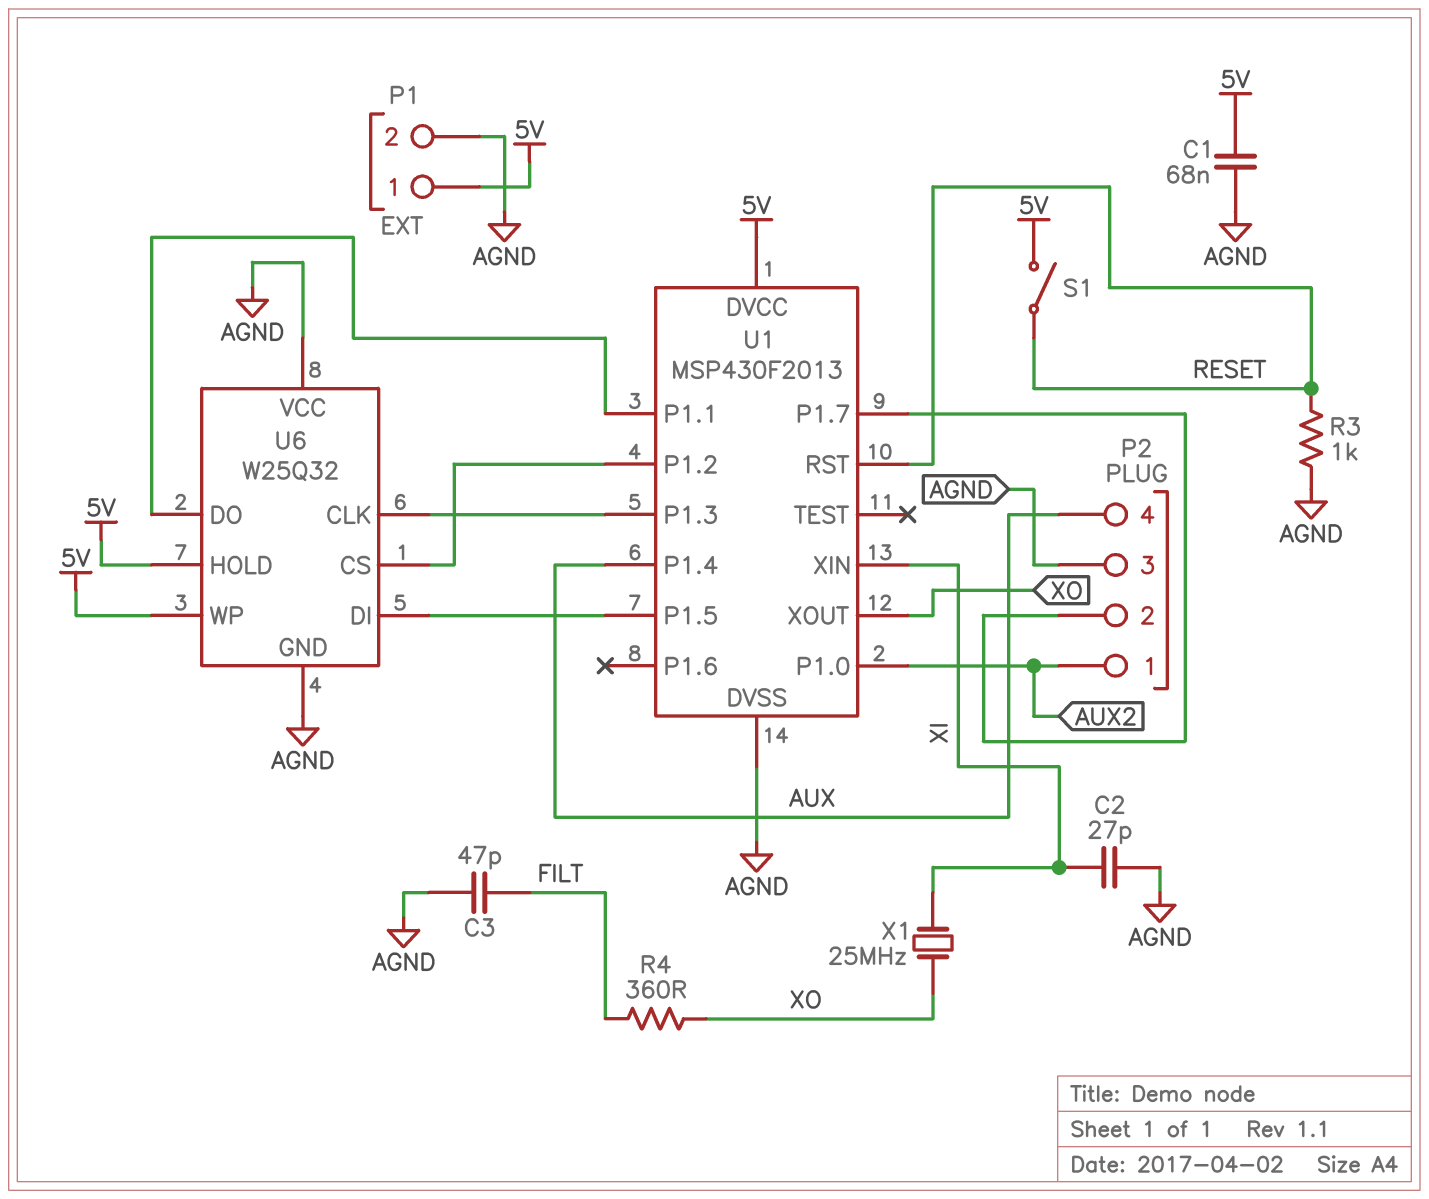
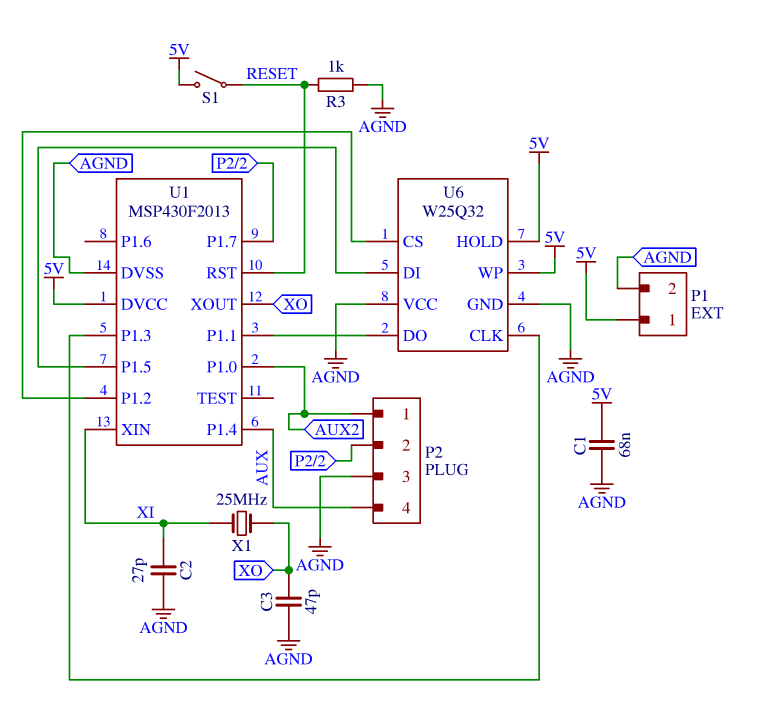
C3: 47pF (AGND, FILT) -> 47pF (AGND, XO)
R4: 360 (FILT, XO) -> none

